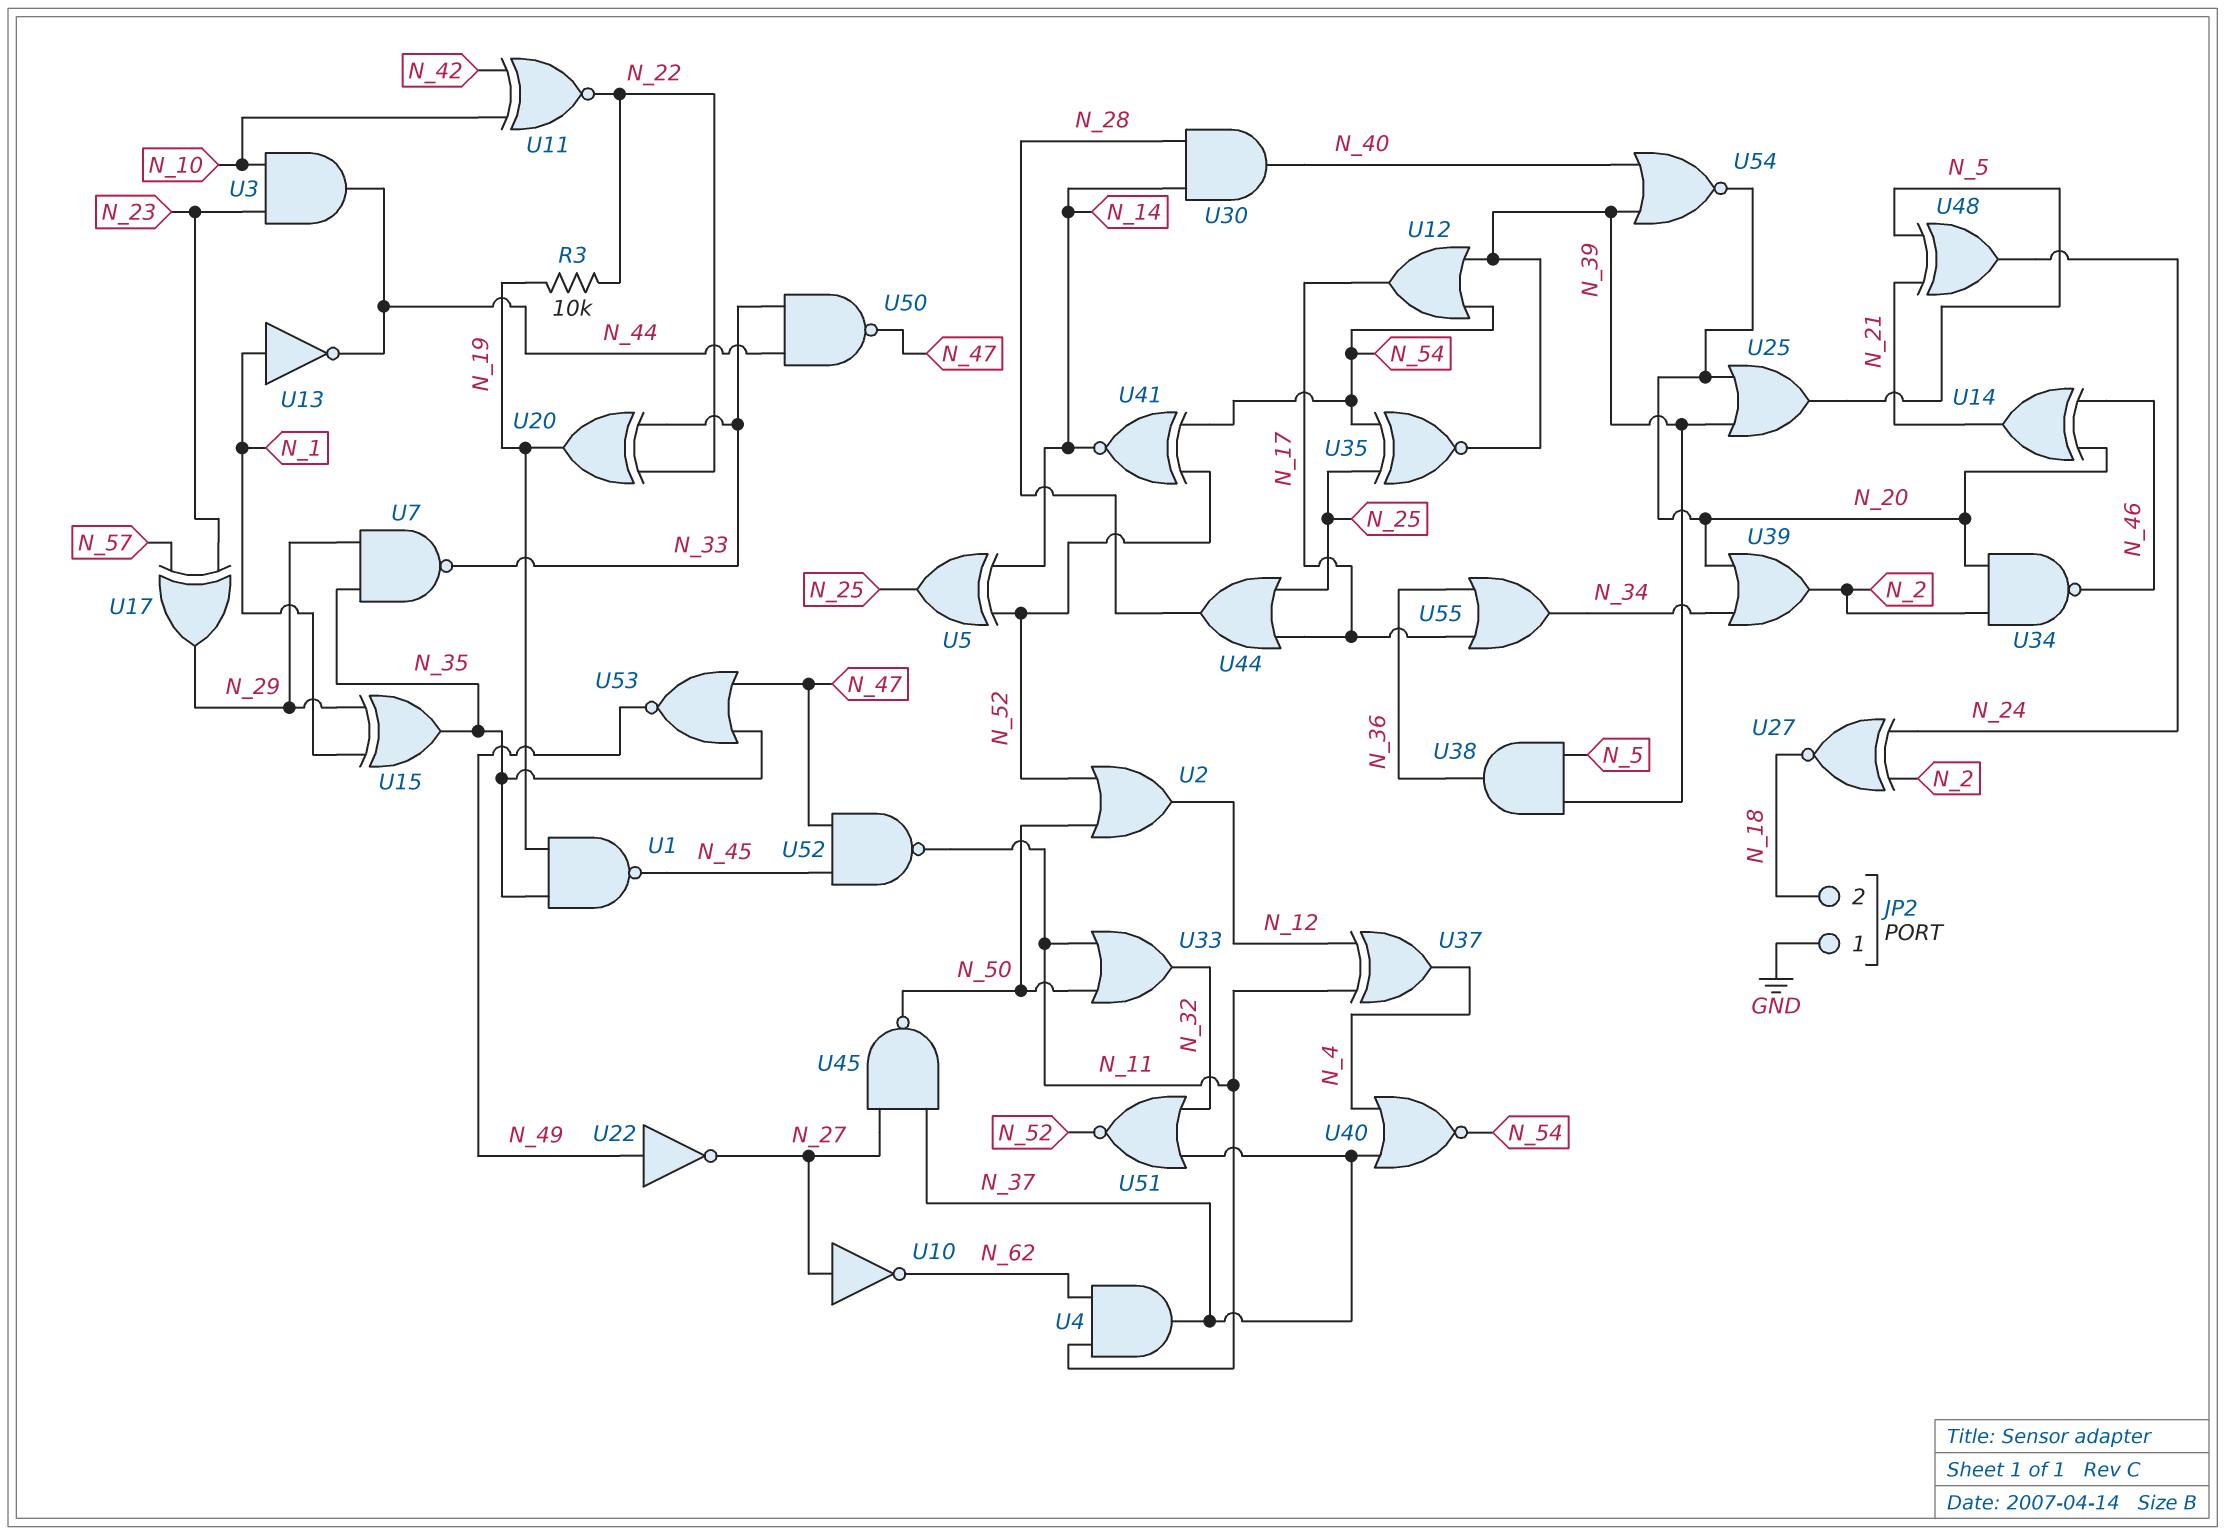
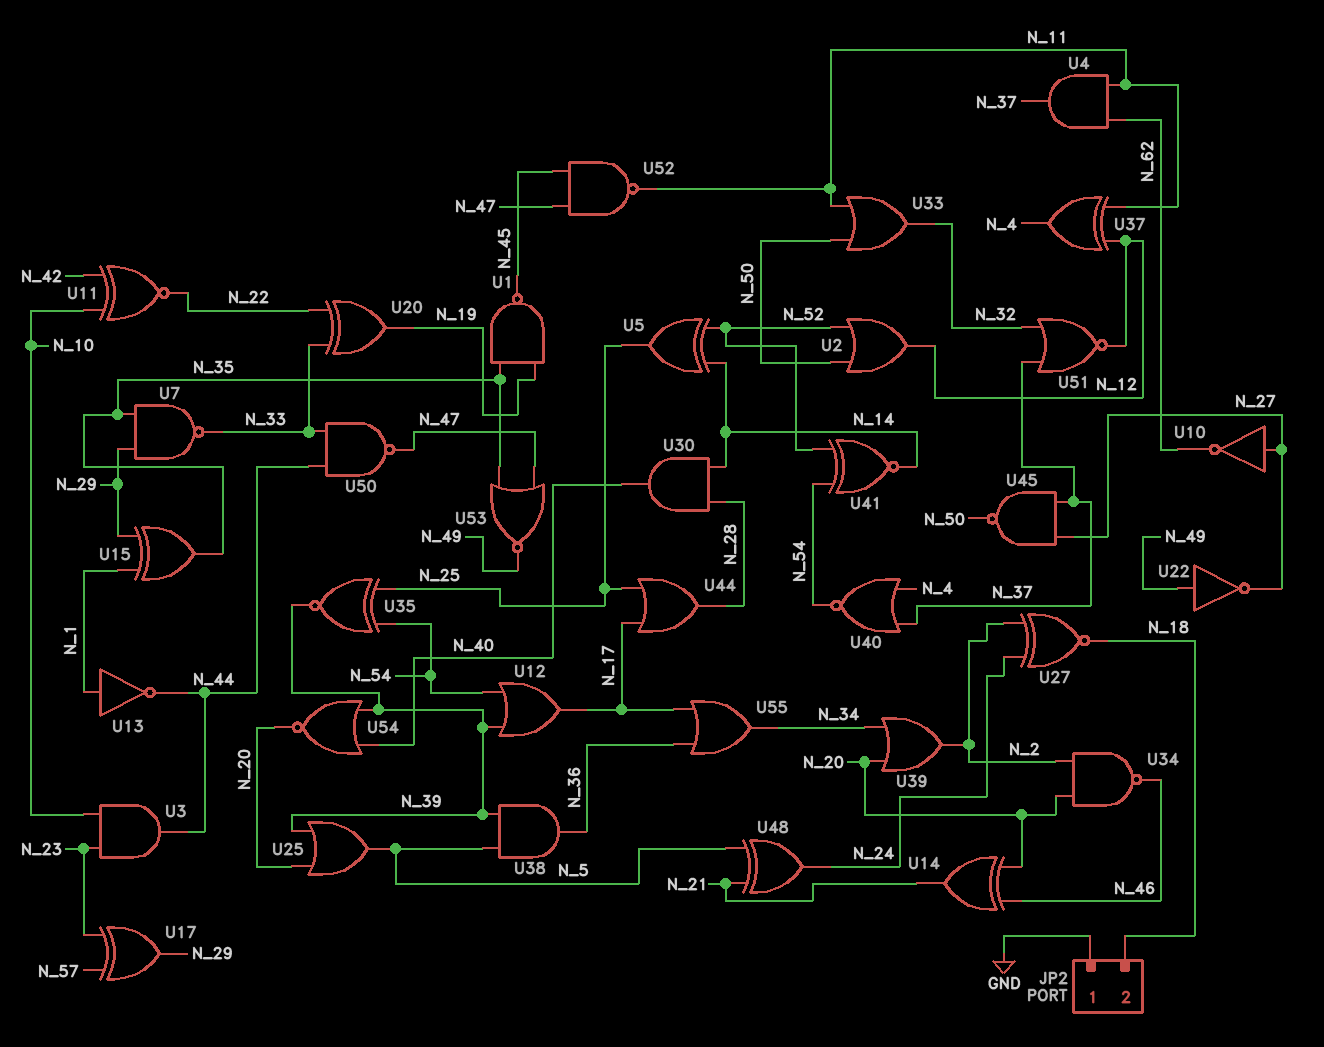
R3: 10k (N_19, N_22) -> none
U51: NOR (in N_32, in N_37, out N_52) -> NOR (in N_32, in N_37, out N_12)

